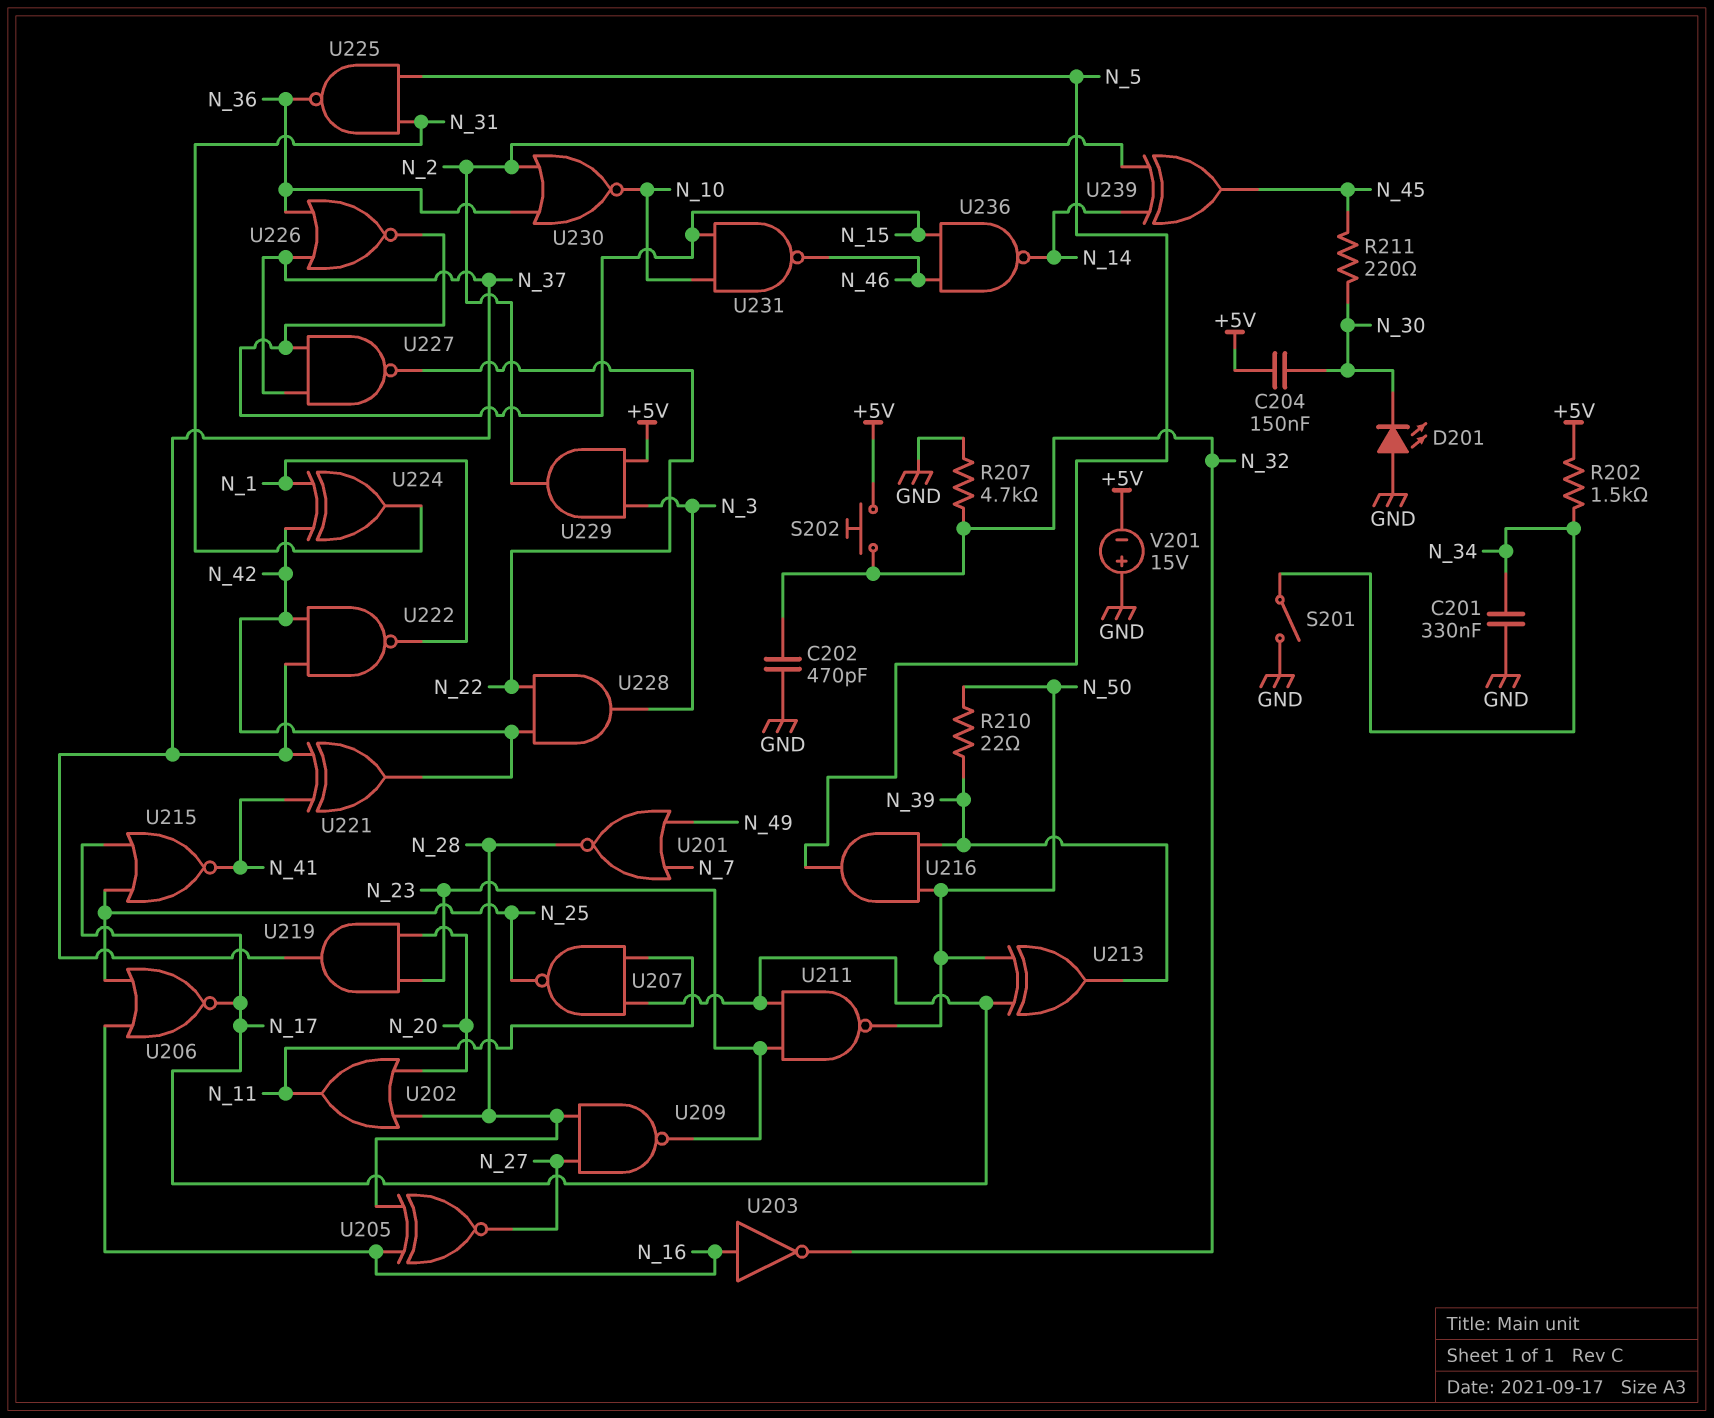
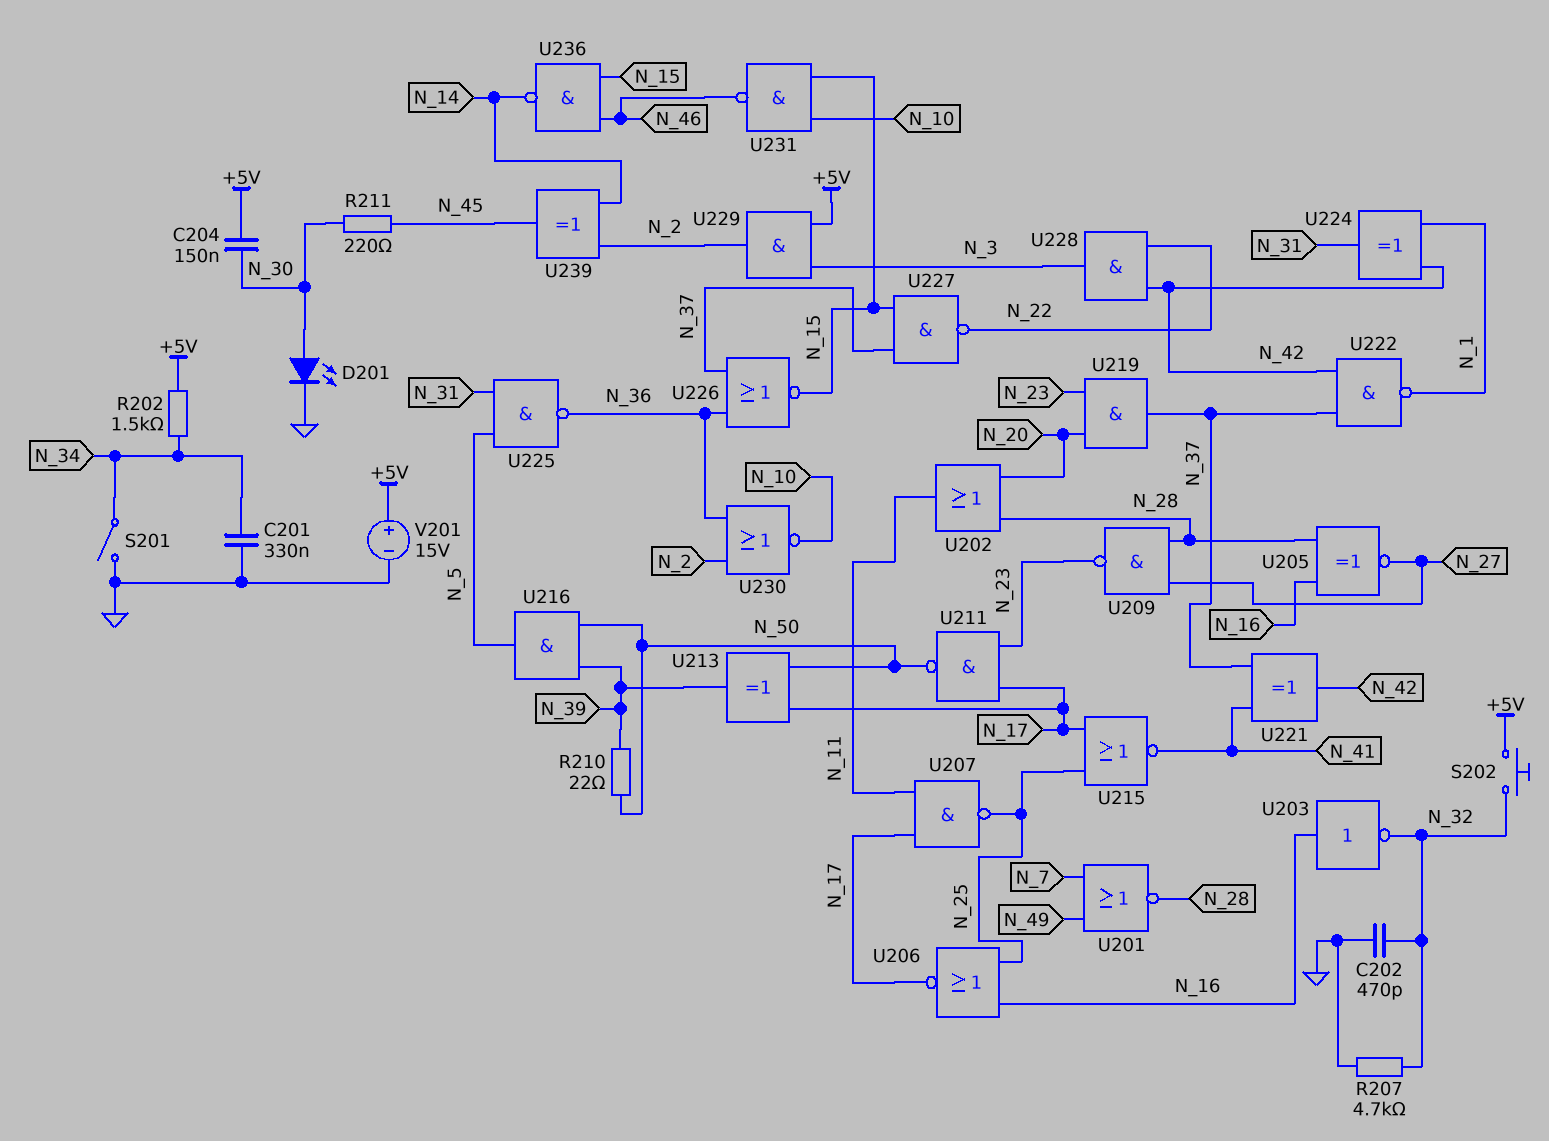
D201: LED (A GND, K N_30) -> LED (A N_30, K GND)
V201: 15V (plus GND, minus +5V) -> 15V (plus +5V, minus GND)

